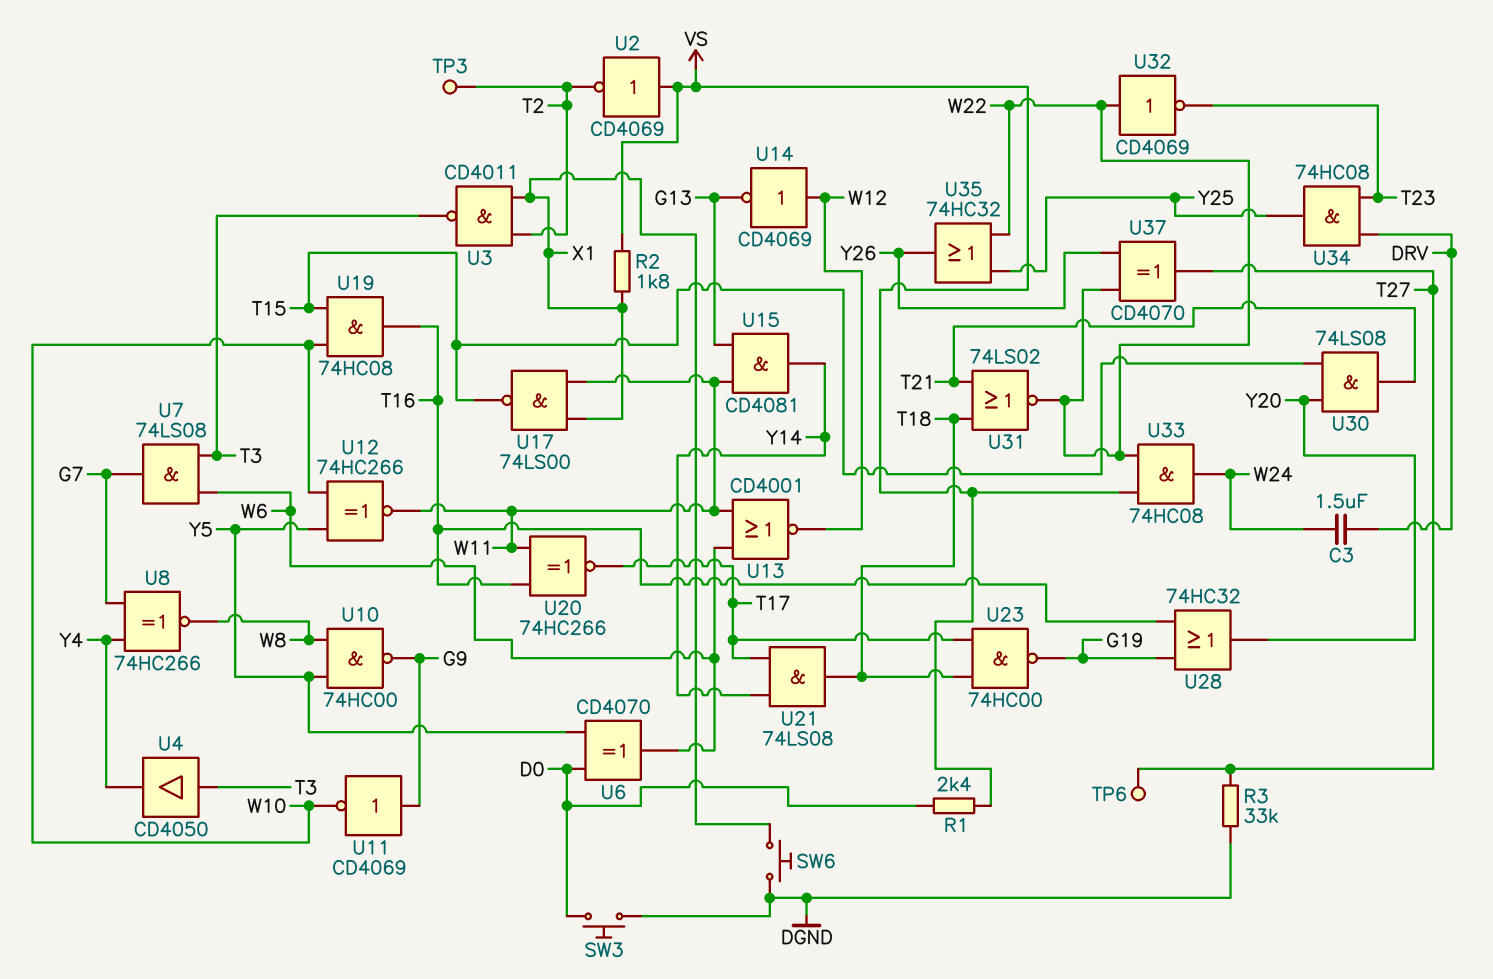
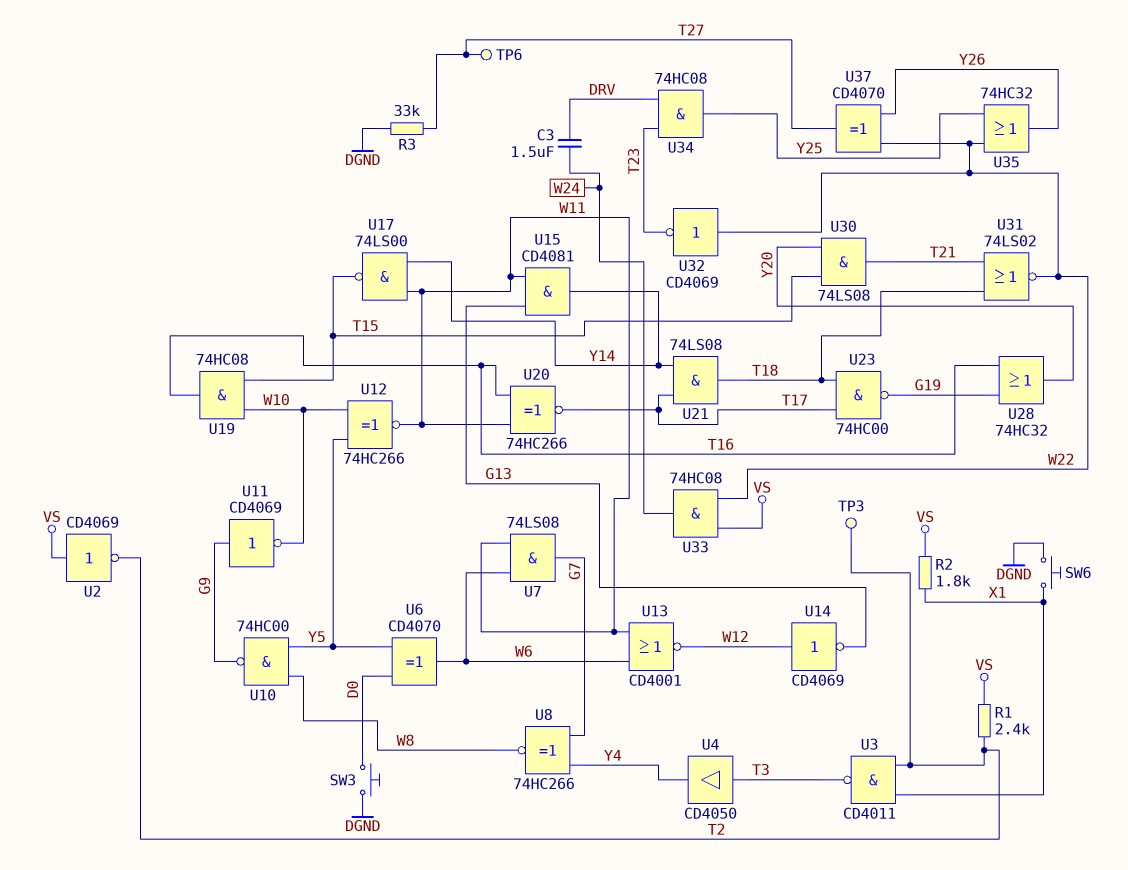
R1: 2.4k (D0, VS) -> 2.4k (T2, VS)
U7: AND 74LS08 (in T3, in W6, out G7) -> AND 74LS08 (in W6, in W11, out G7)
U17: NAND 74LS00 (in W11, in X1, out T15) -> NAND 74LS00 (in W11, in Y14, out T15)

